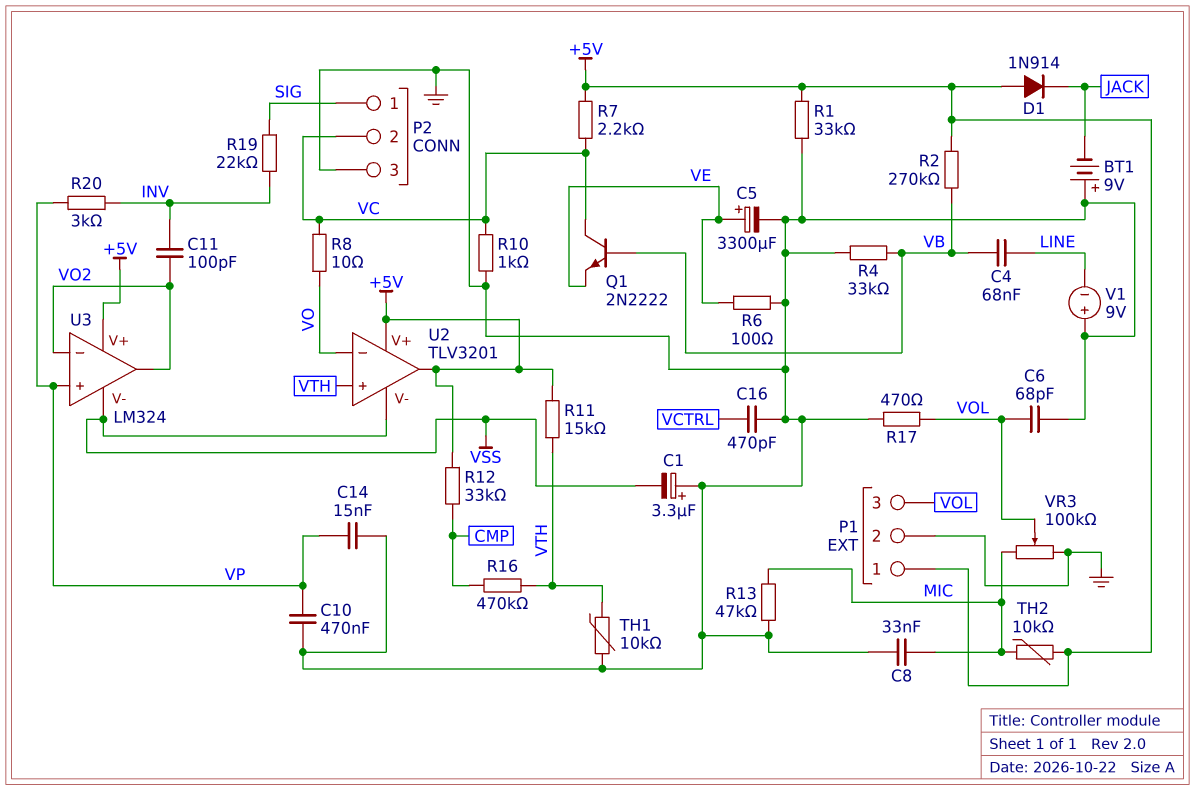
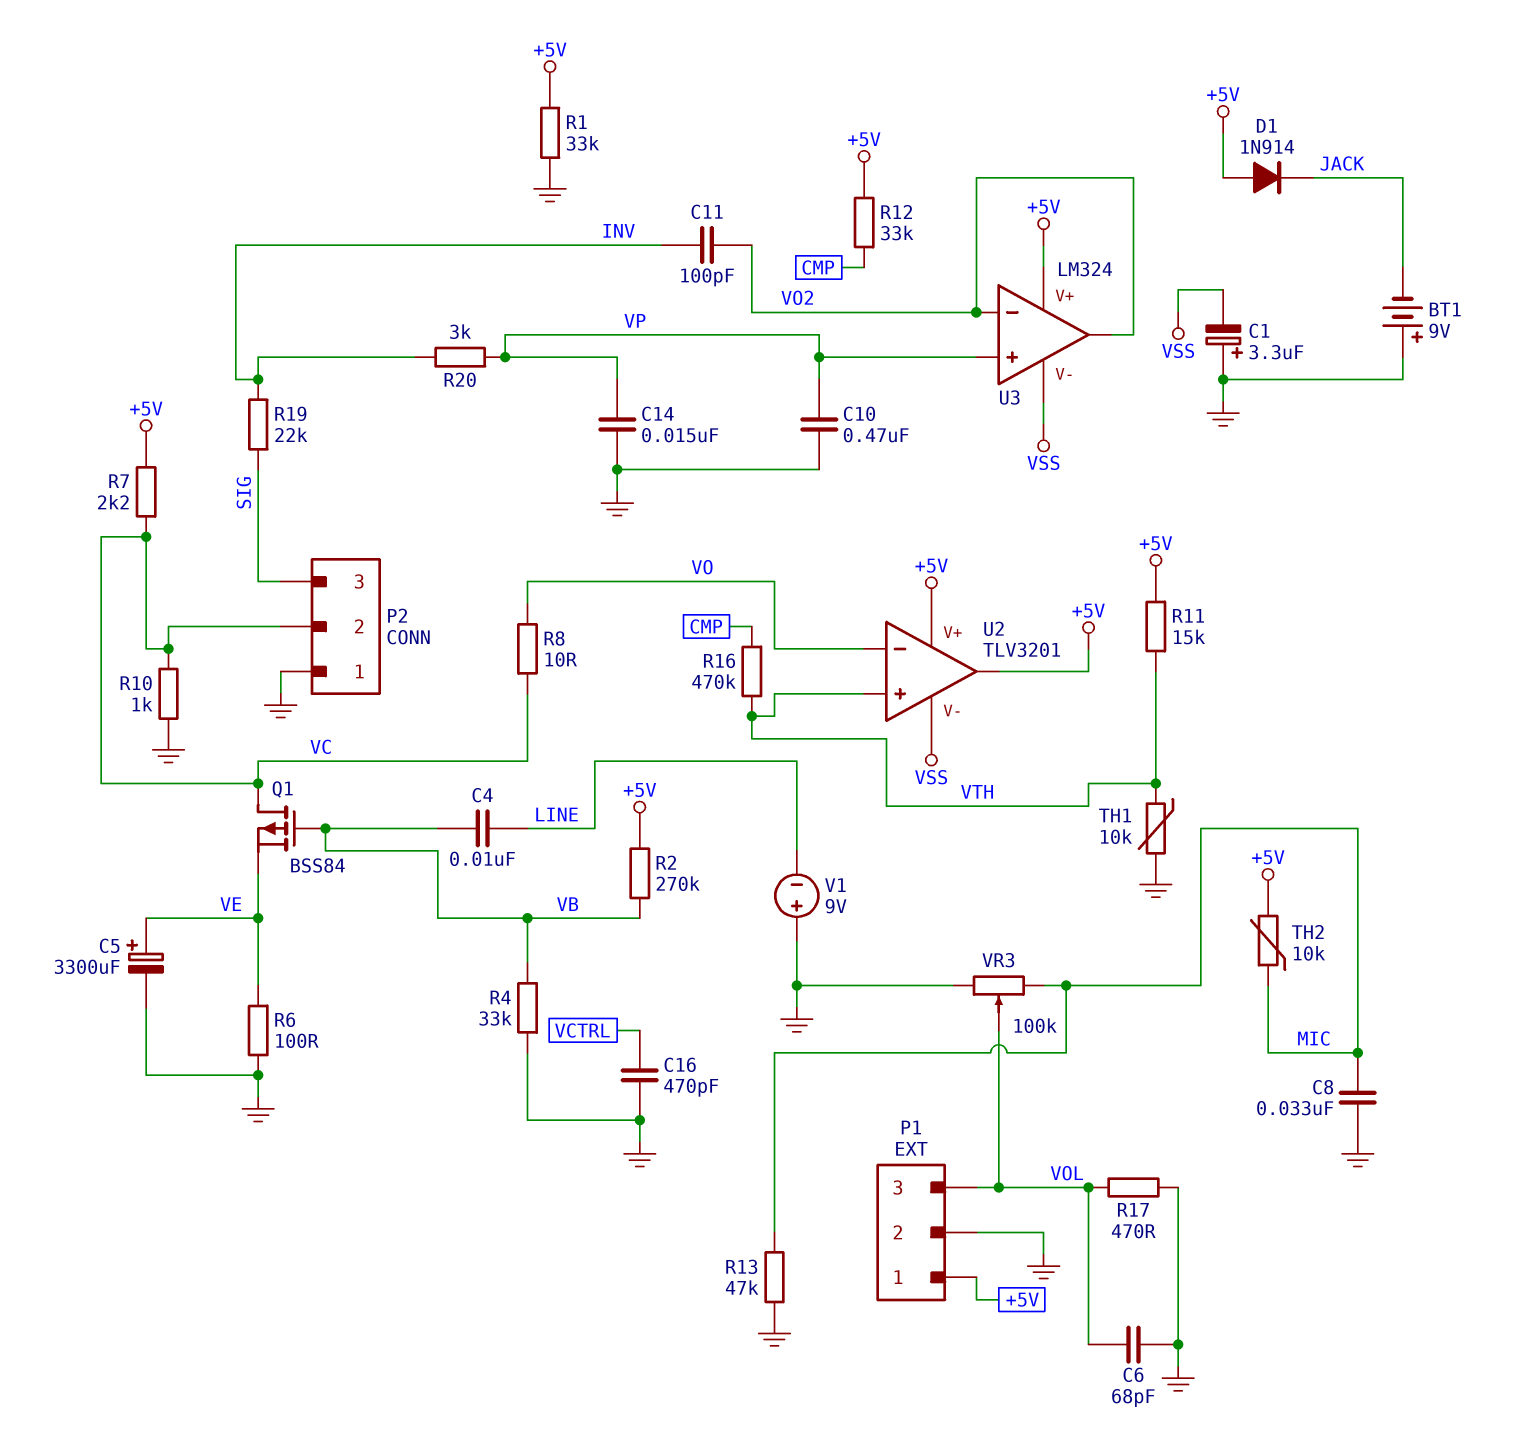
C4: 68nF (LINE, VB) -> 10nF (LINE, VB)
P2 pin 1: SIG -> GND
P2 pin 3: GND -> SIG
Q1: NPN 2N2222 (B VB, C VC, E VE) -> PMOS BSS84 (G VB, D VC, S VE)

